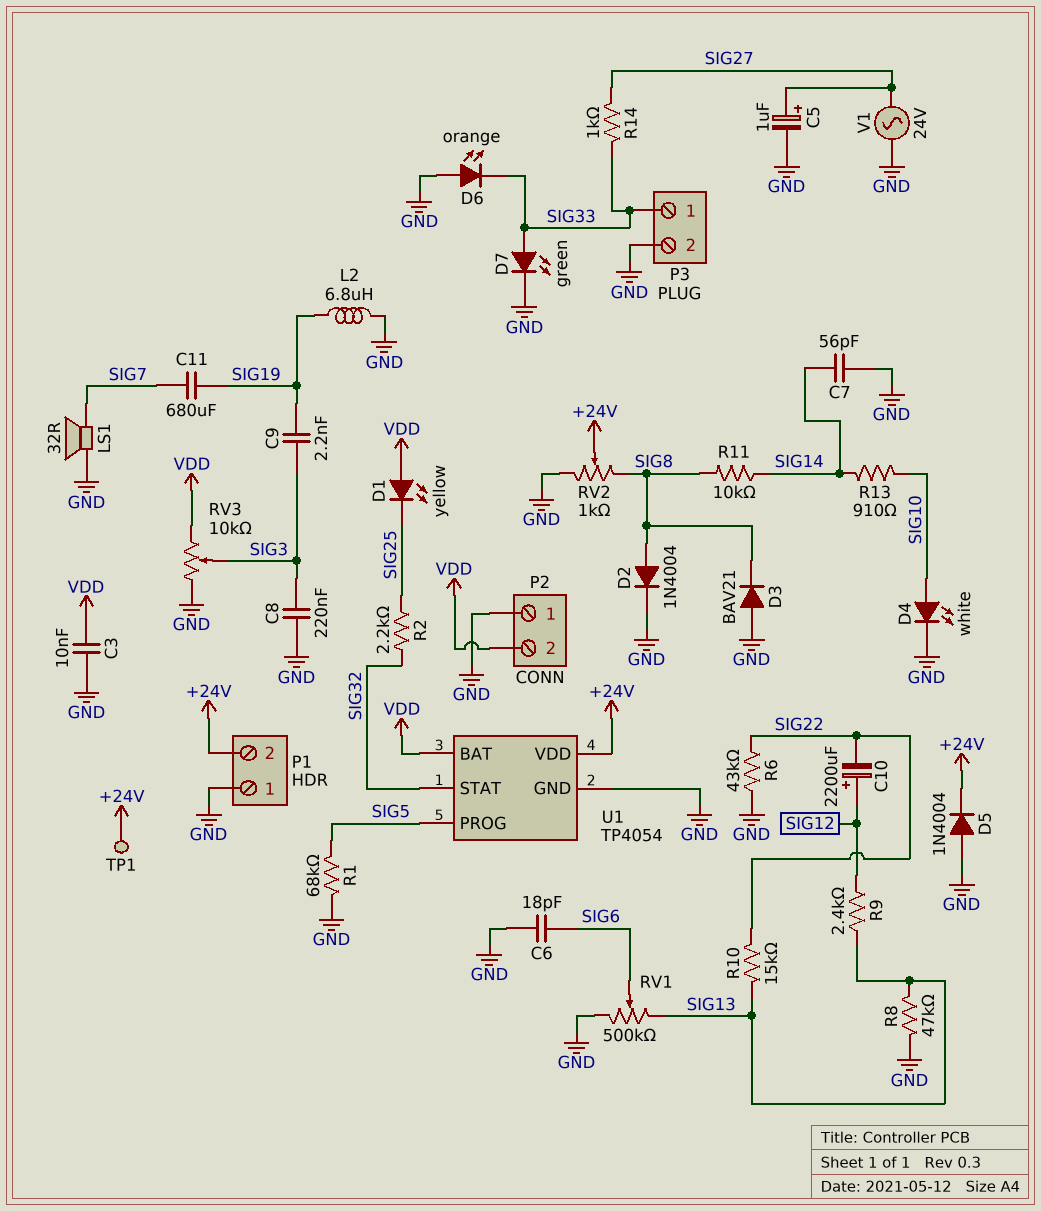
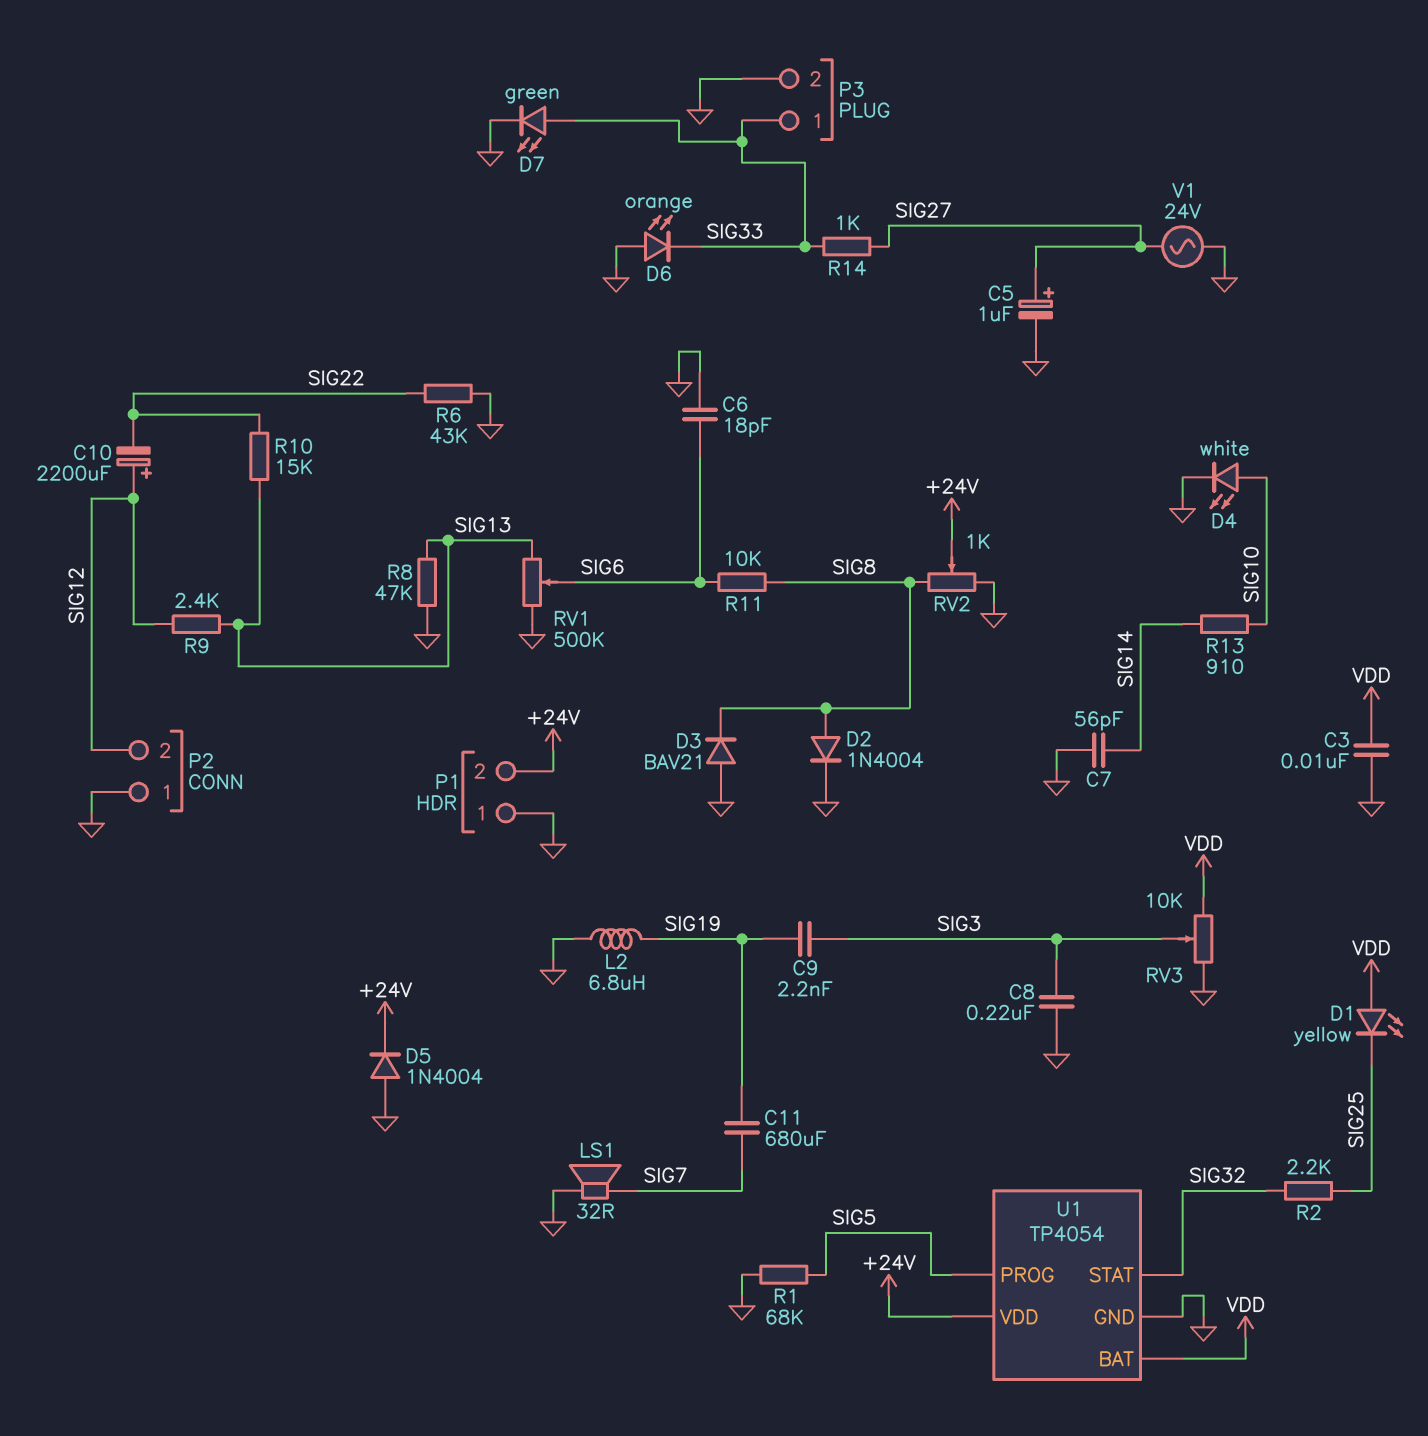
P2 pin 2: VDD -> SIG12
R11: 10k (SIG8, SIG14) -> 10k (SIG6, SIG8)
TP1: test point (+24V) -> none

